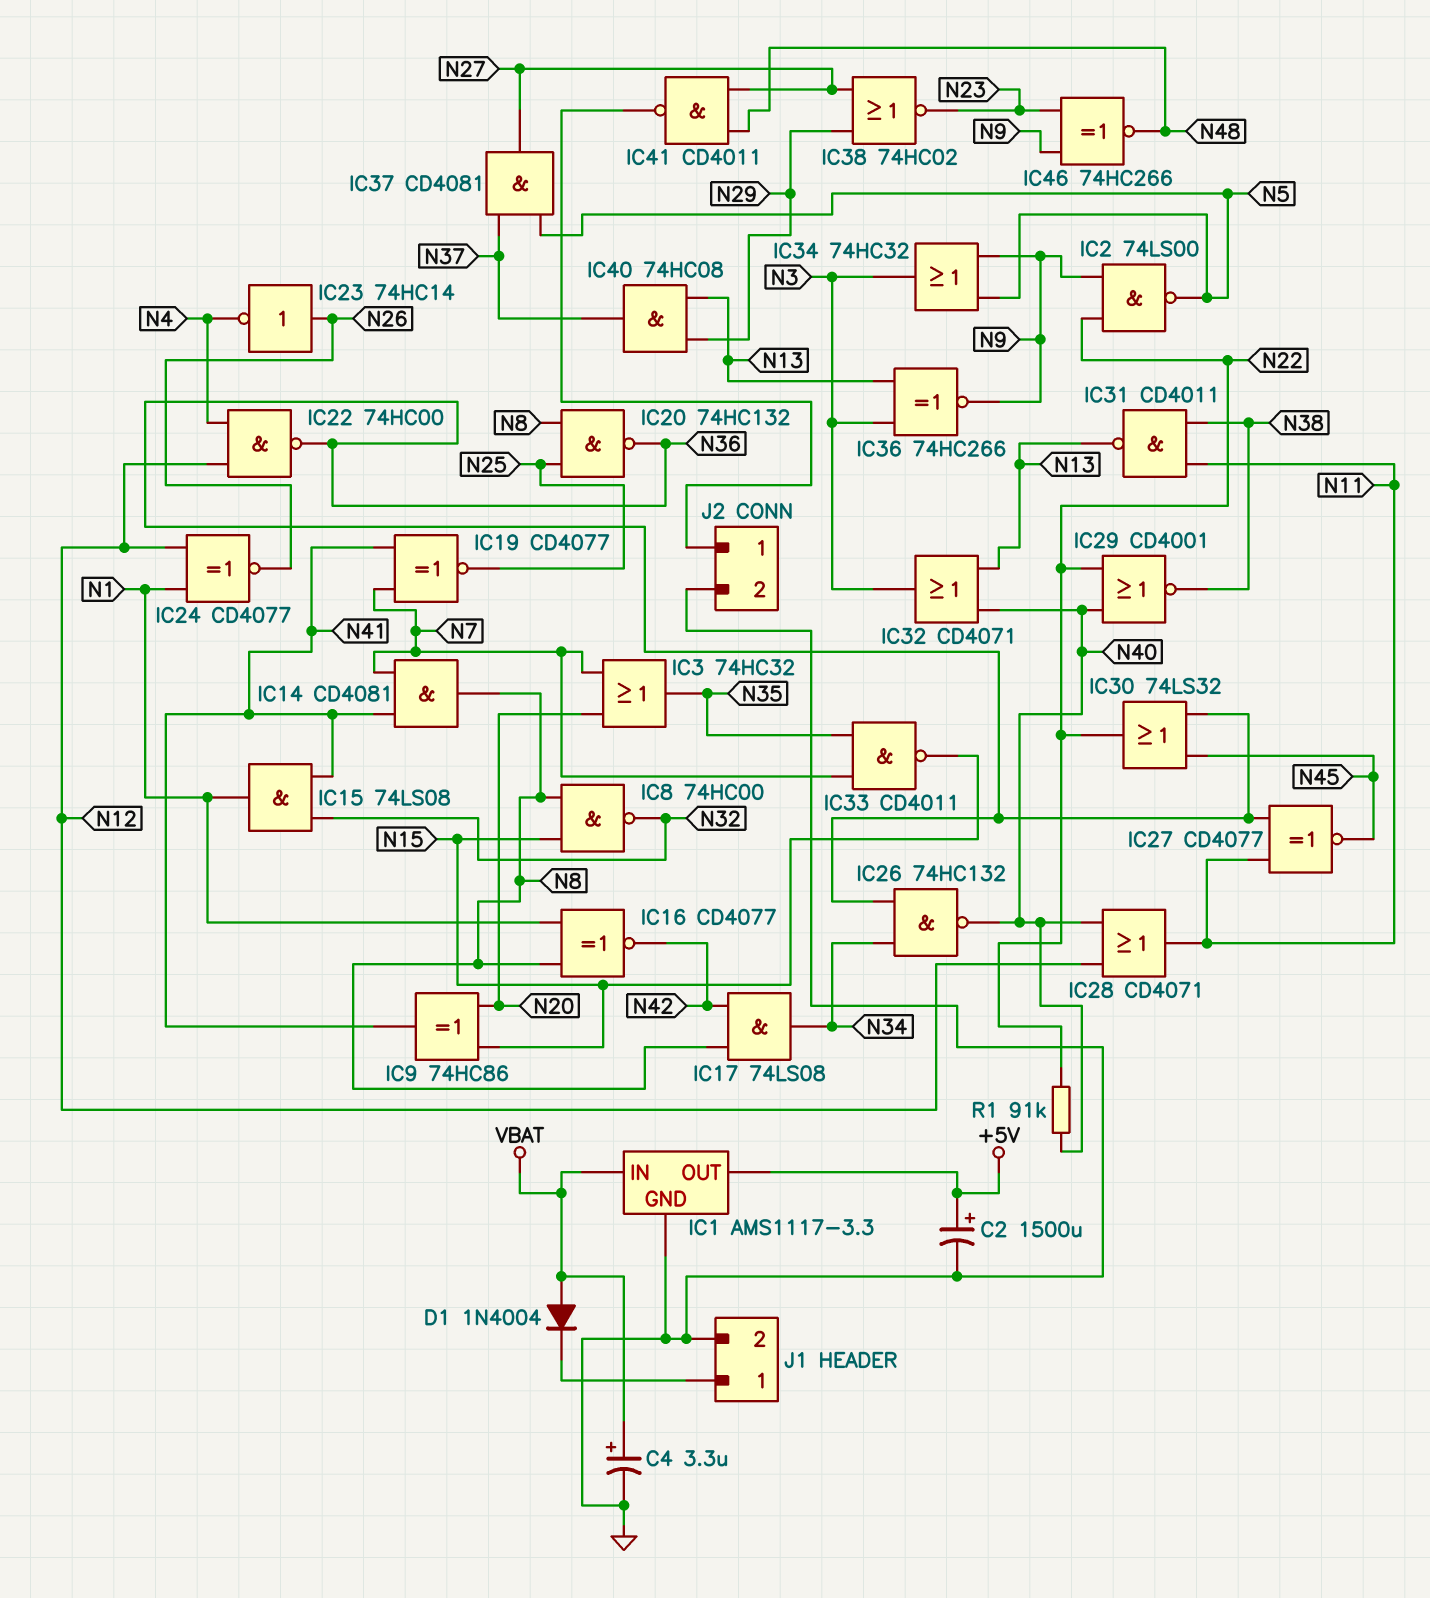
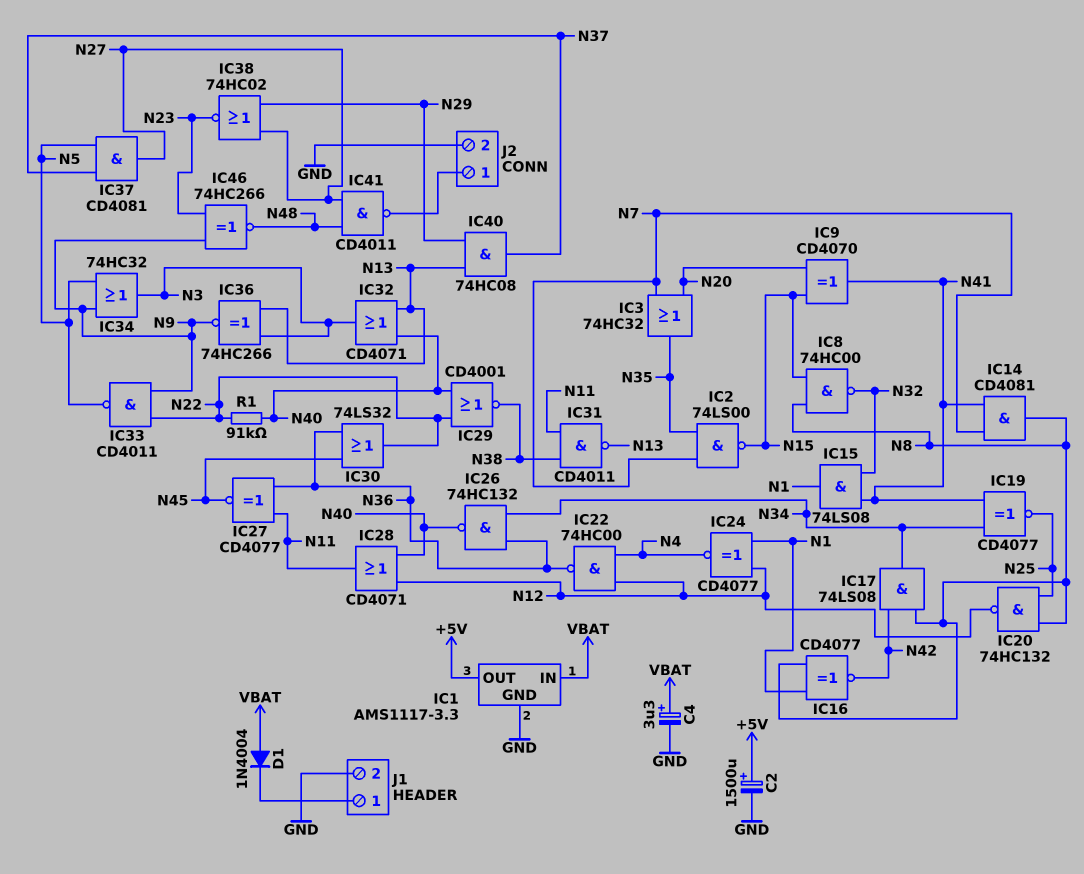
IC2: NAND 74LS00 (in N9, in N22, out N5) -> NAND 74LS00 (in N7, in N35, out N15)
IC9: XOR 74HC86 (in N15, in N20, out N41) -> XOR CD4070 (in N15, in N20, out N41)
IC19: XNOR CD4077 (in N7, in N41, out N25) -> XNOR CD4077 (in N34, in N41, out N25)
IC20: NAND 74HC132 (in N8, in N25, out N36) -> NAND 74HC132 (in N8, in N25, out N12)
IC23: NOT 74HC14 (in N26, out N4) -> none
IC24: XNOR CD4077 (in N1, in N12, out N26) -> XNOR CD4077 (in N1, in N12, out N4)
IC33: NAND CD4011 (in N7, in N35, out N15) -> NAND CD4011 (in N9, in N22, out N5)

